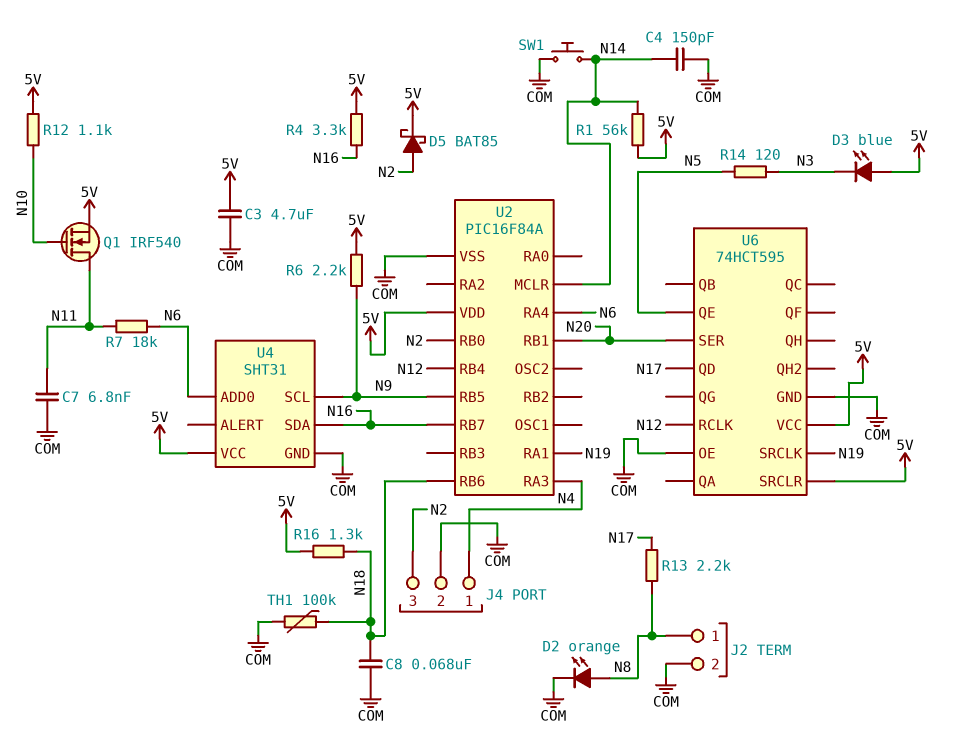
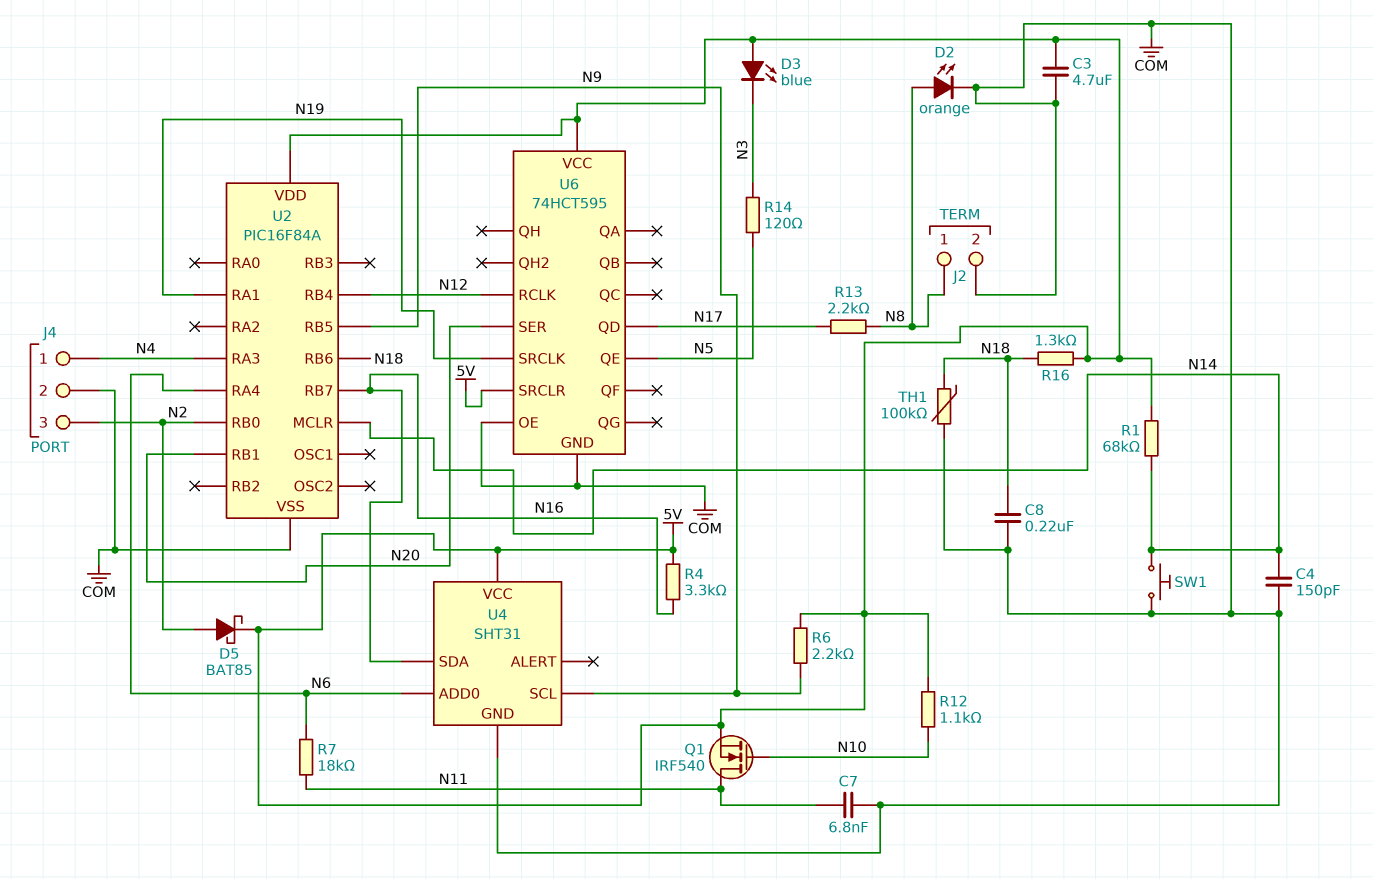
C8: 68nF (COM, N18) -> 220nF (COM, N18)
R1: 56k (5V, N14) -> 68k (5V, N14)

